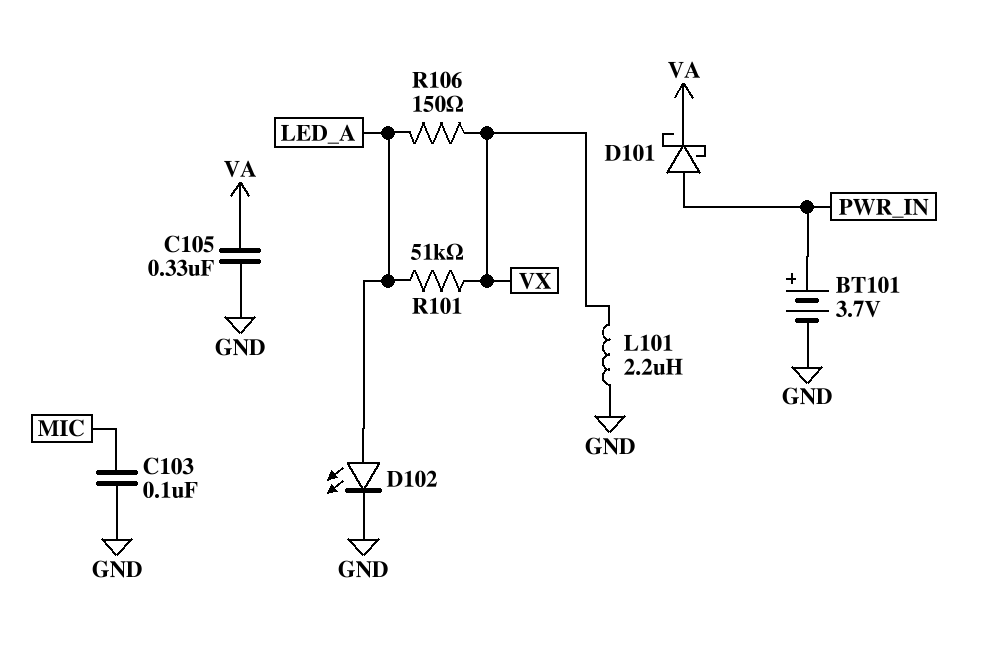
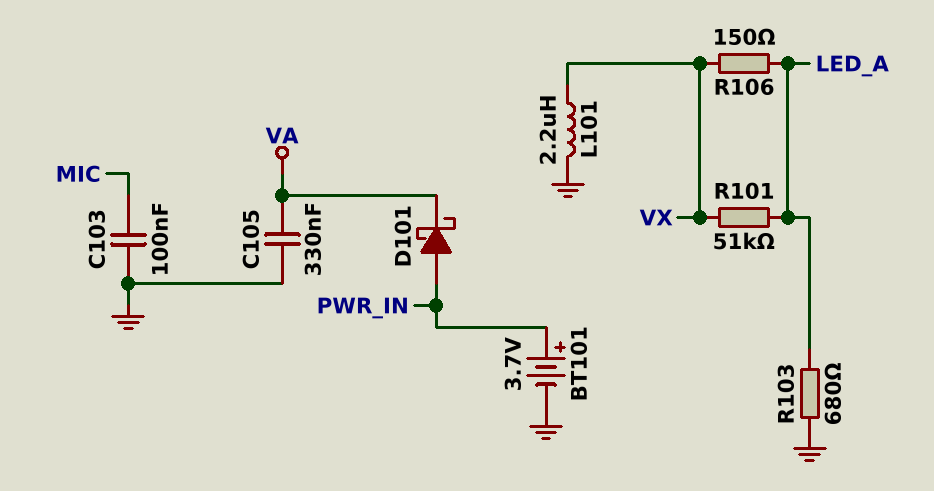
D102: LED (A LED_A, K GND) -> none
R103: none -> 680 (GND, LED_A)

